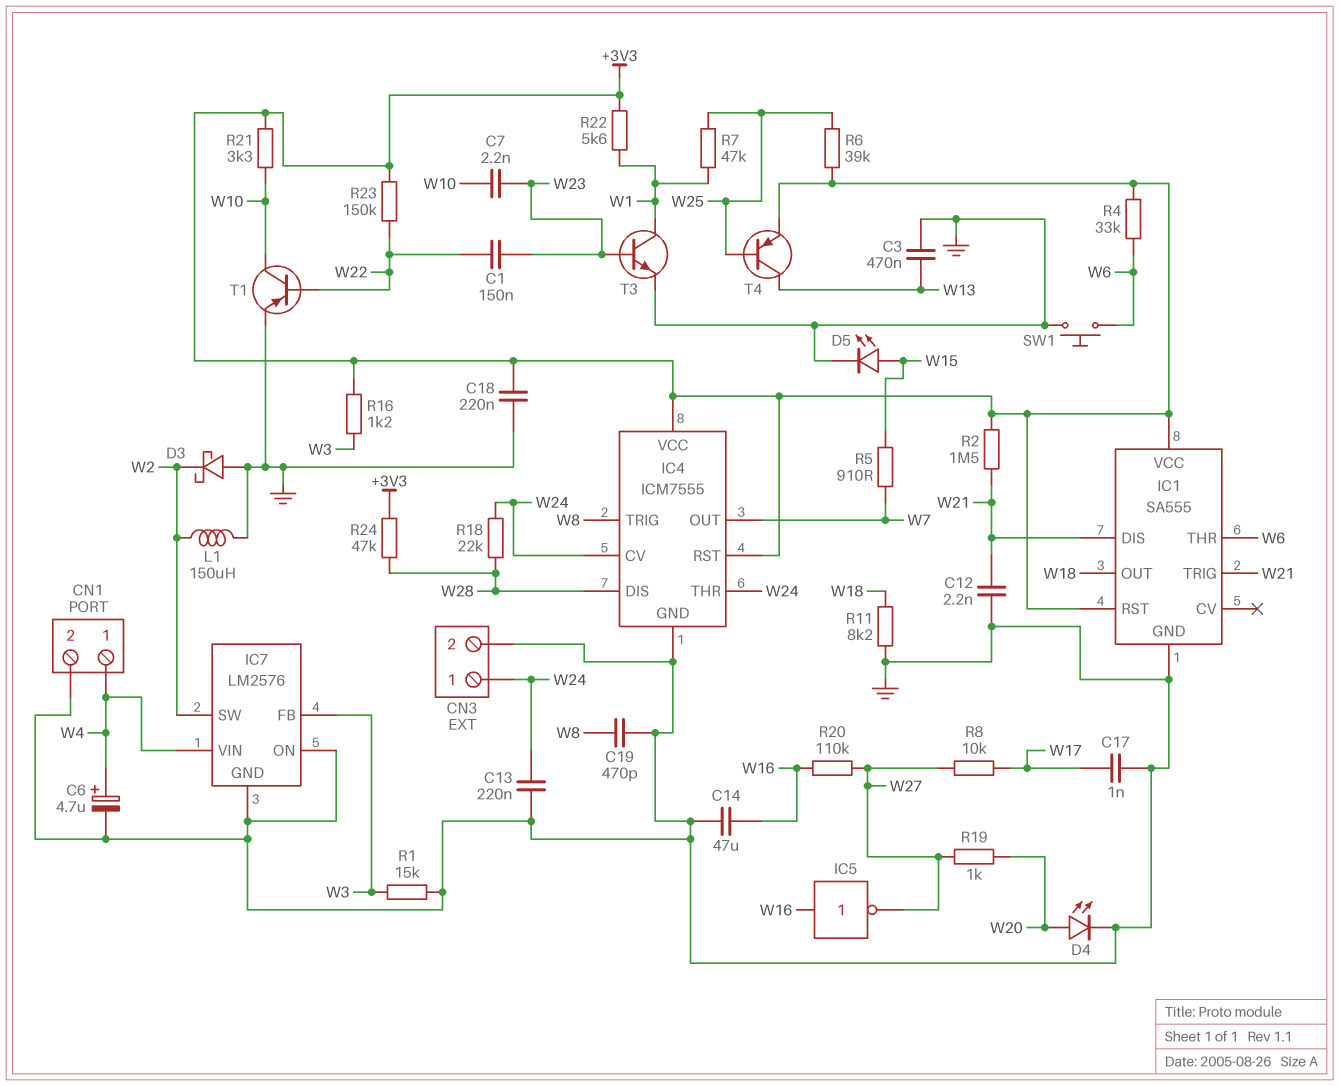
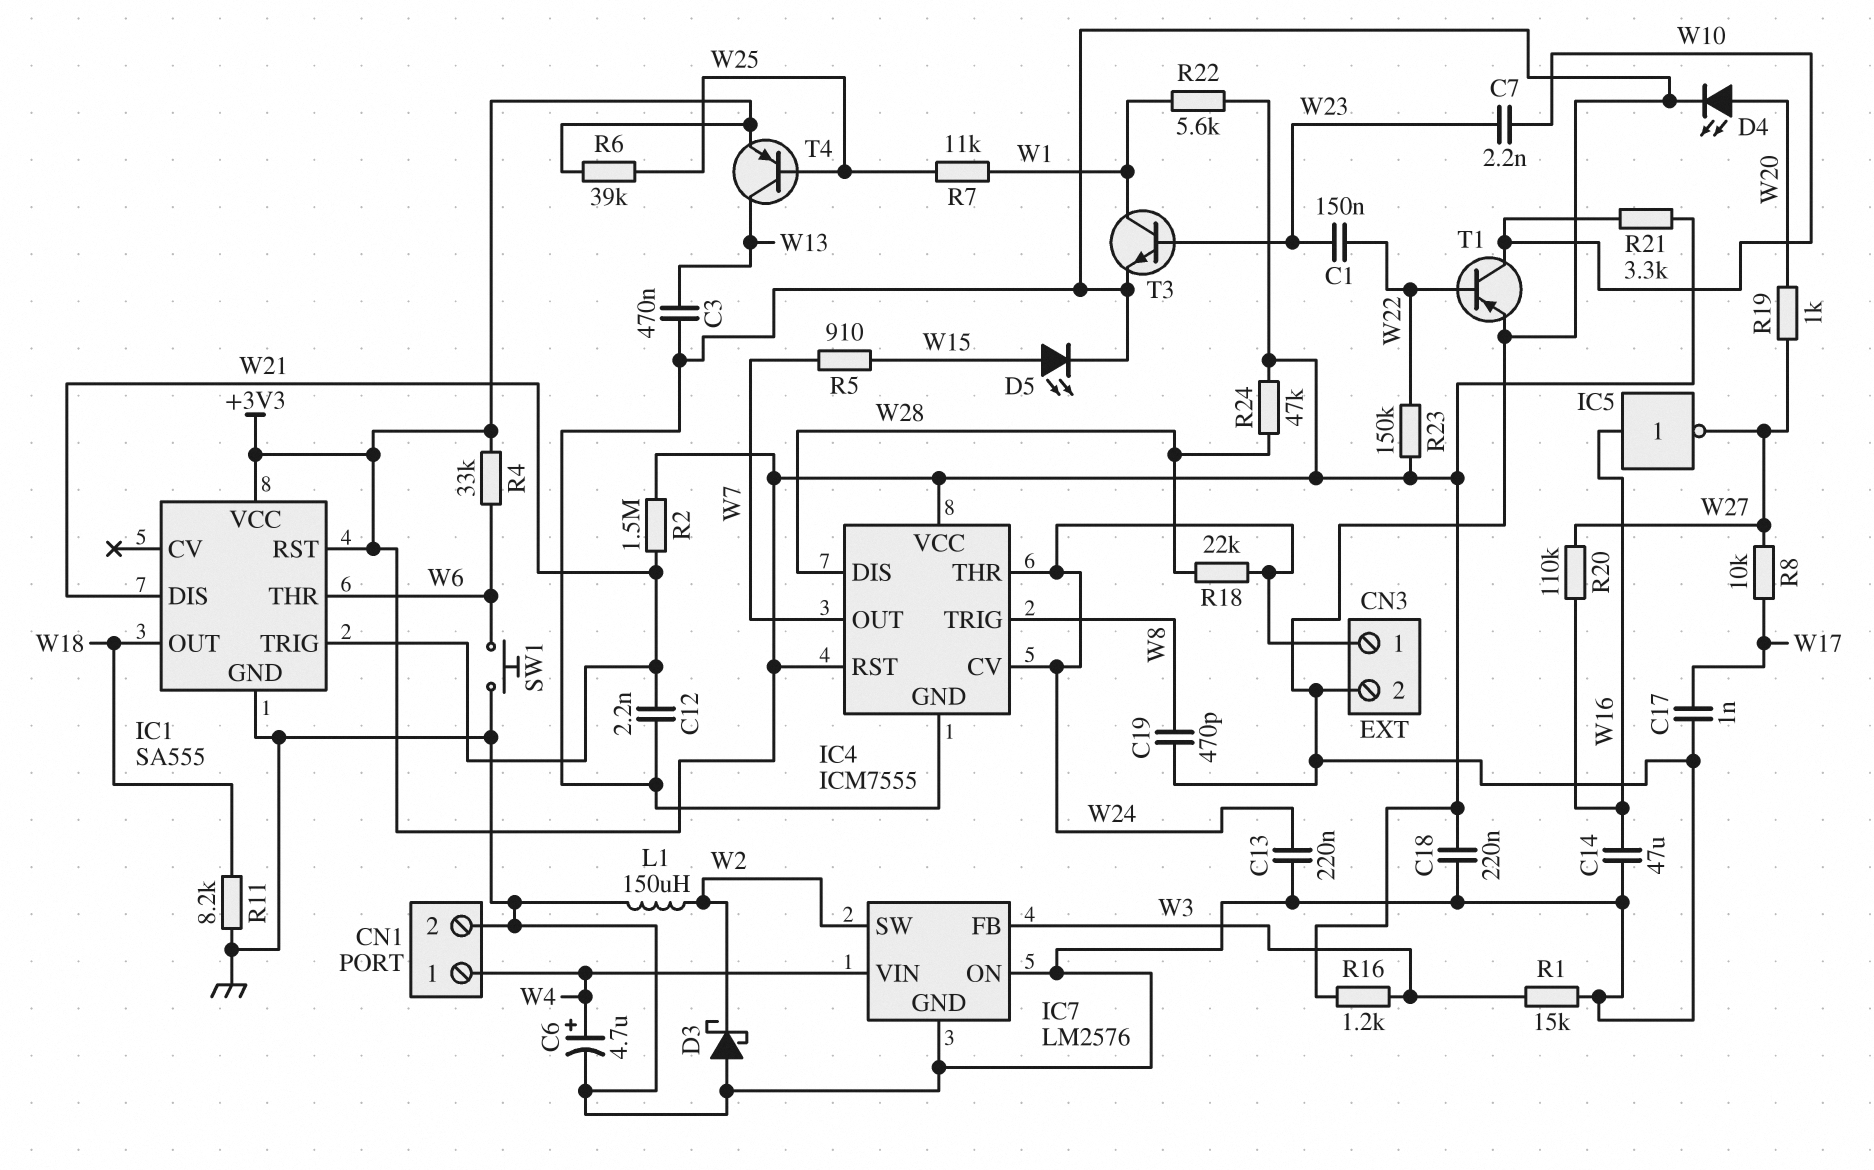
R7: 47k (W1, W25) -> 11k (W1, W25)

